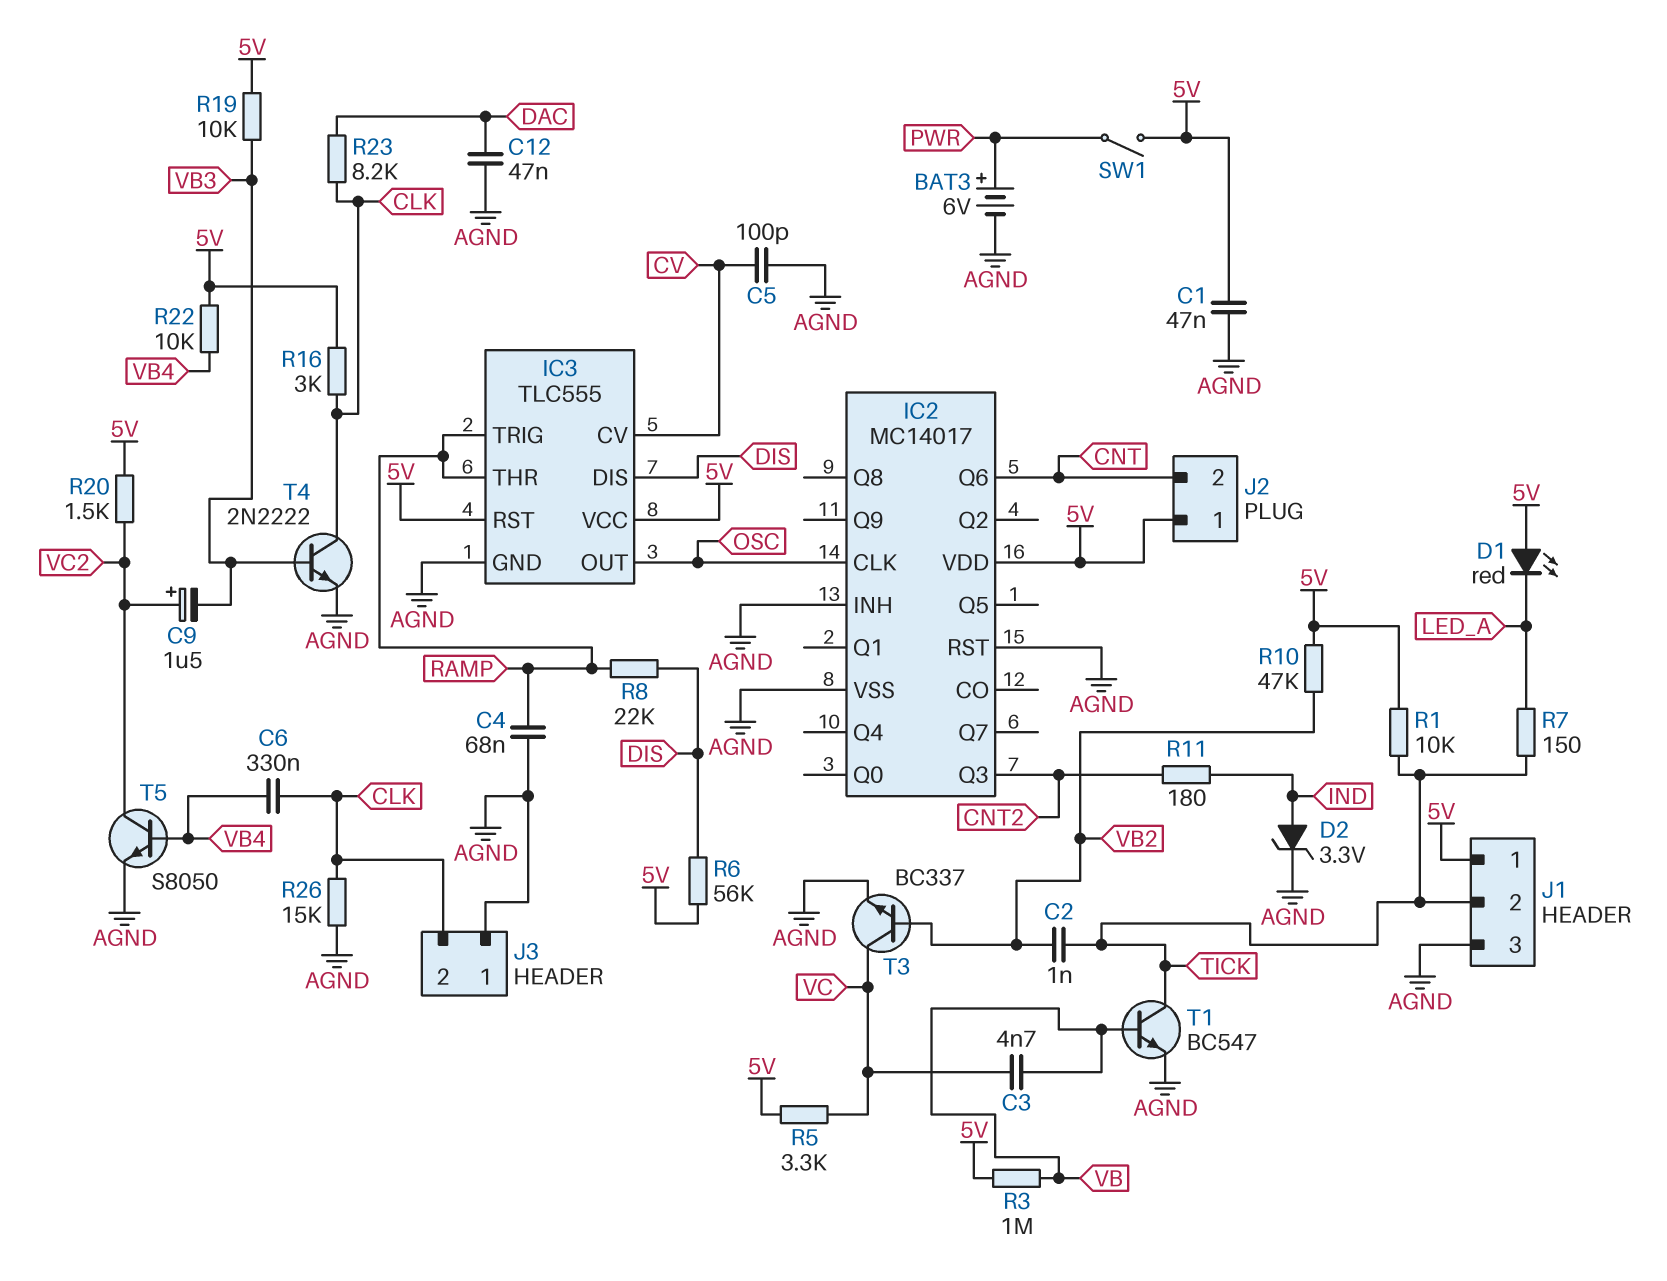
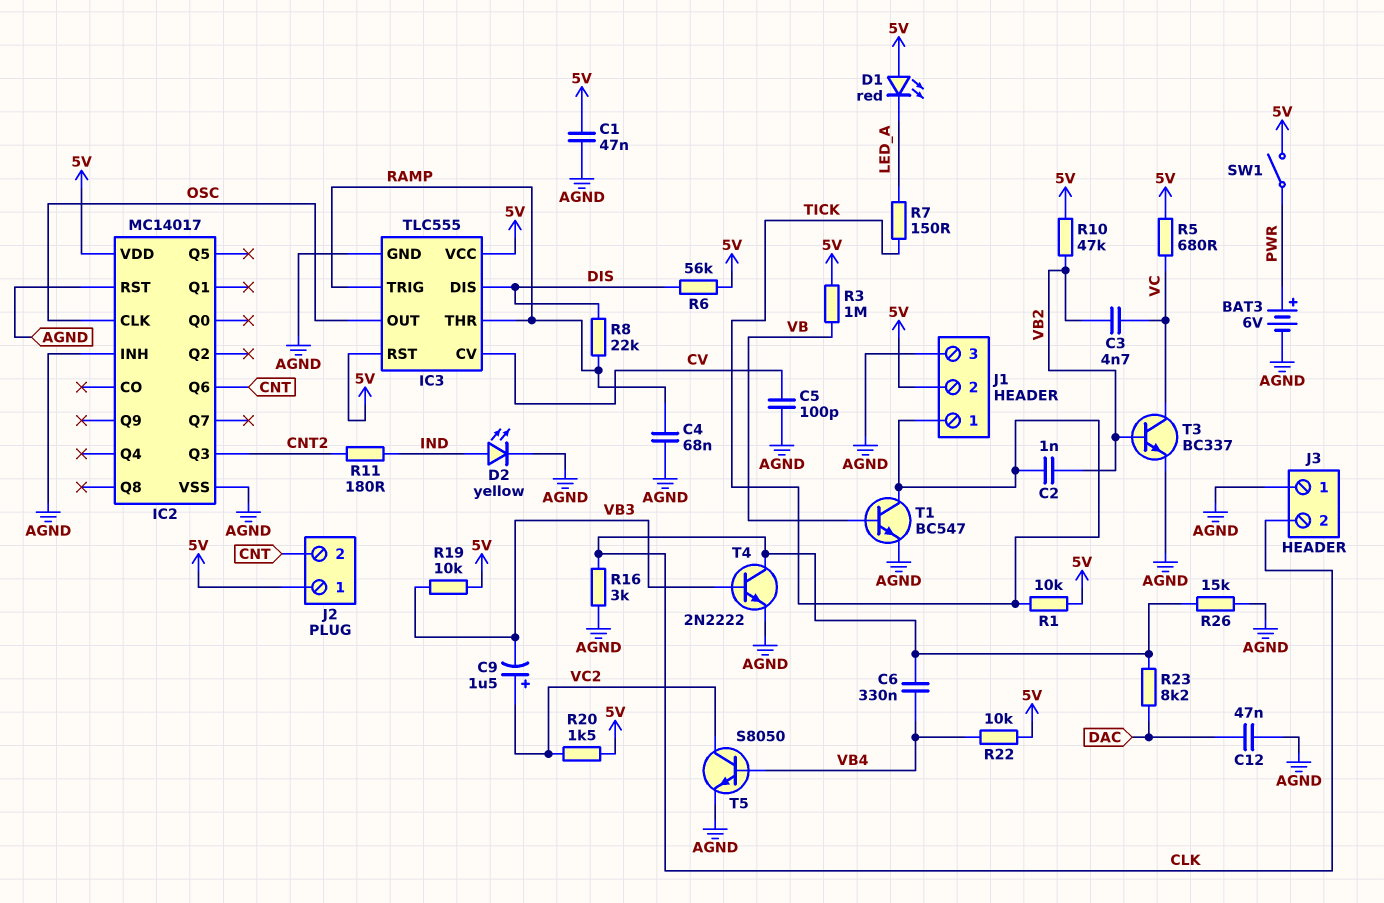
C3: 4.7nF (VB, VC) -> 4.7nF (VB2, VC)
D2: zener 3.3V (A IND, K AGND) -> LED yellow (A IND, K AGND)
J1 pin 1: 5V -> TICK
J1 pin 2: TICK -> 5V
R5: 3.3k (5V, VC) -> 680 (5V, VC)
R16: 3k (5V, CLK) -> 3k (AGND, CLK)

